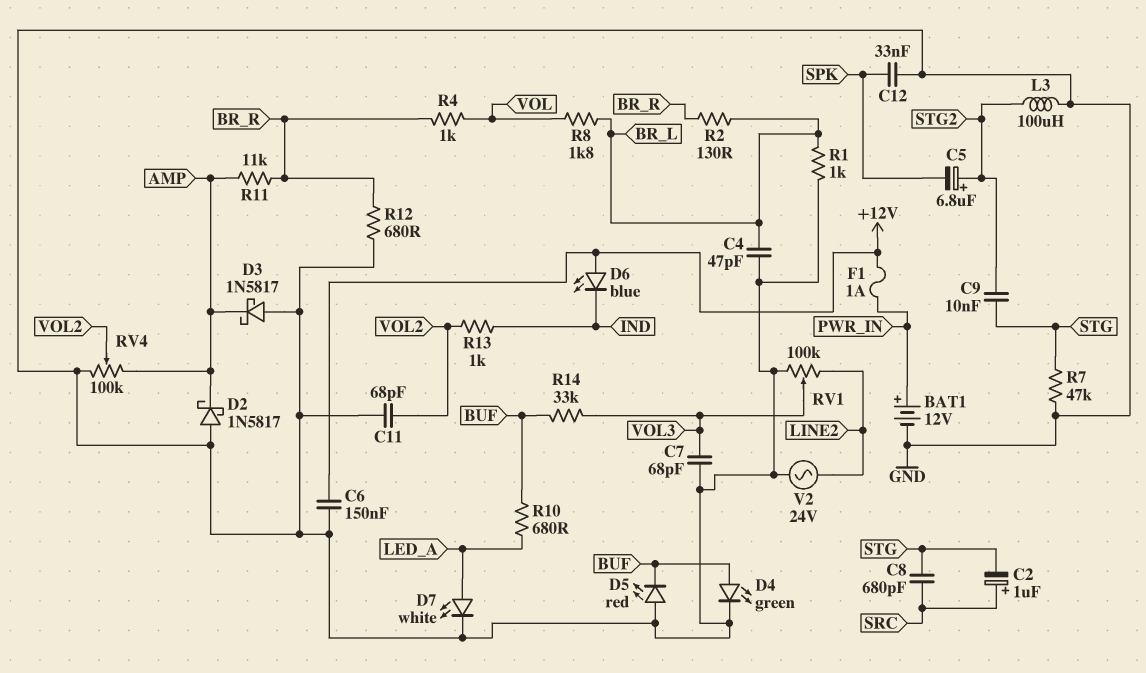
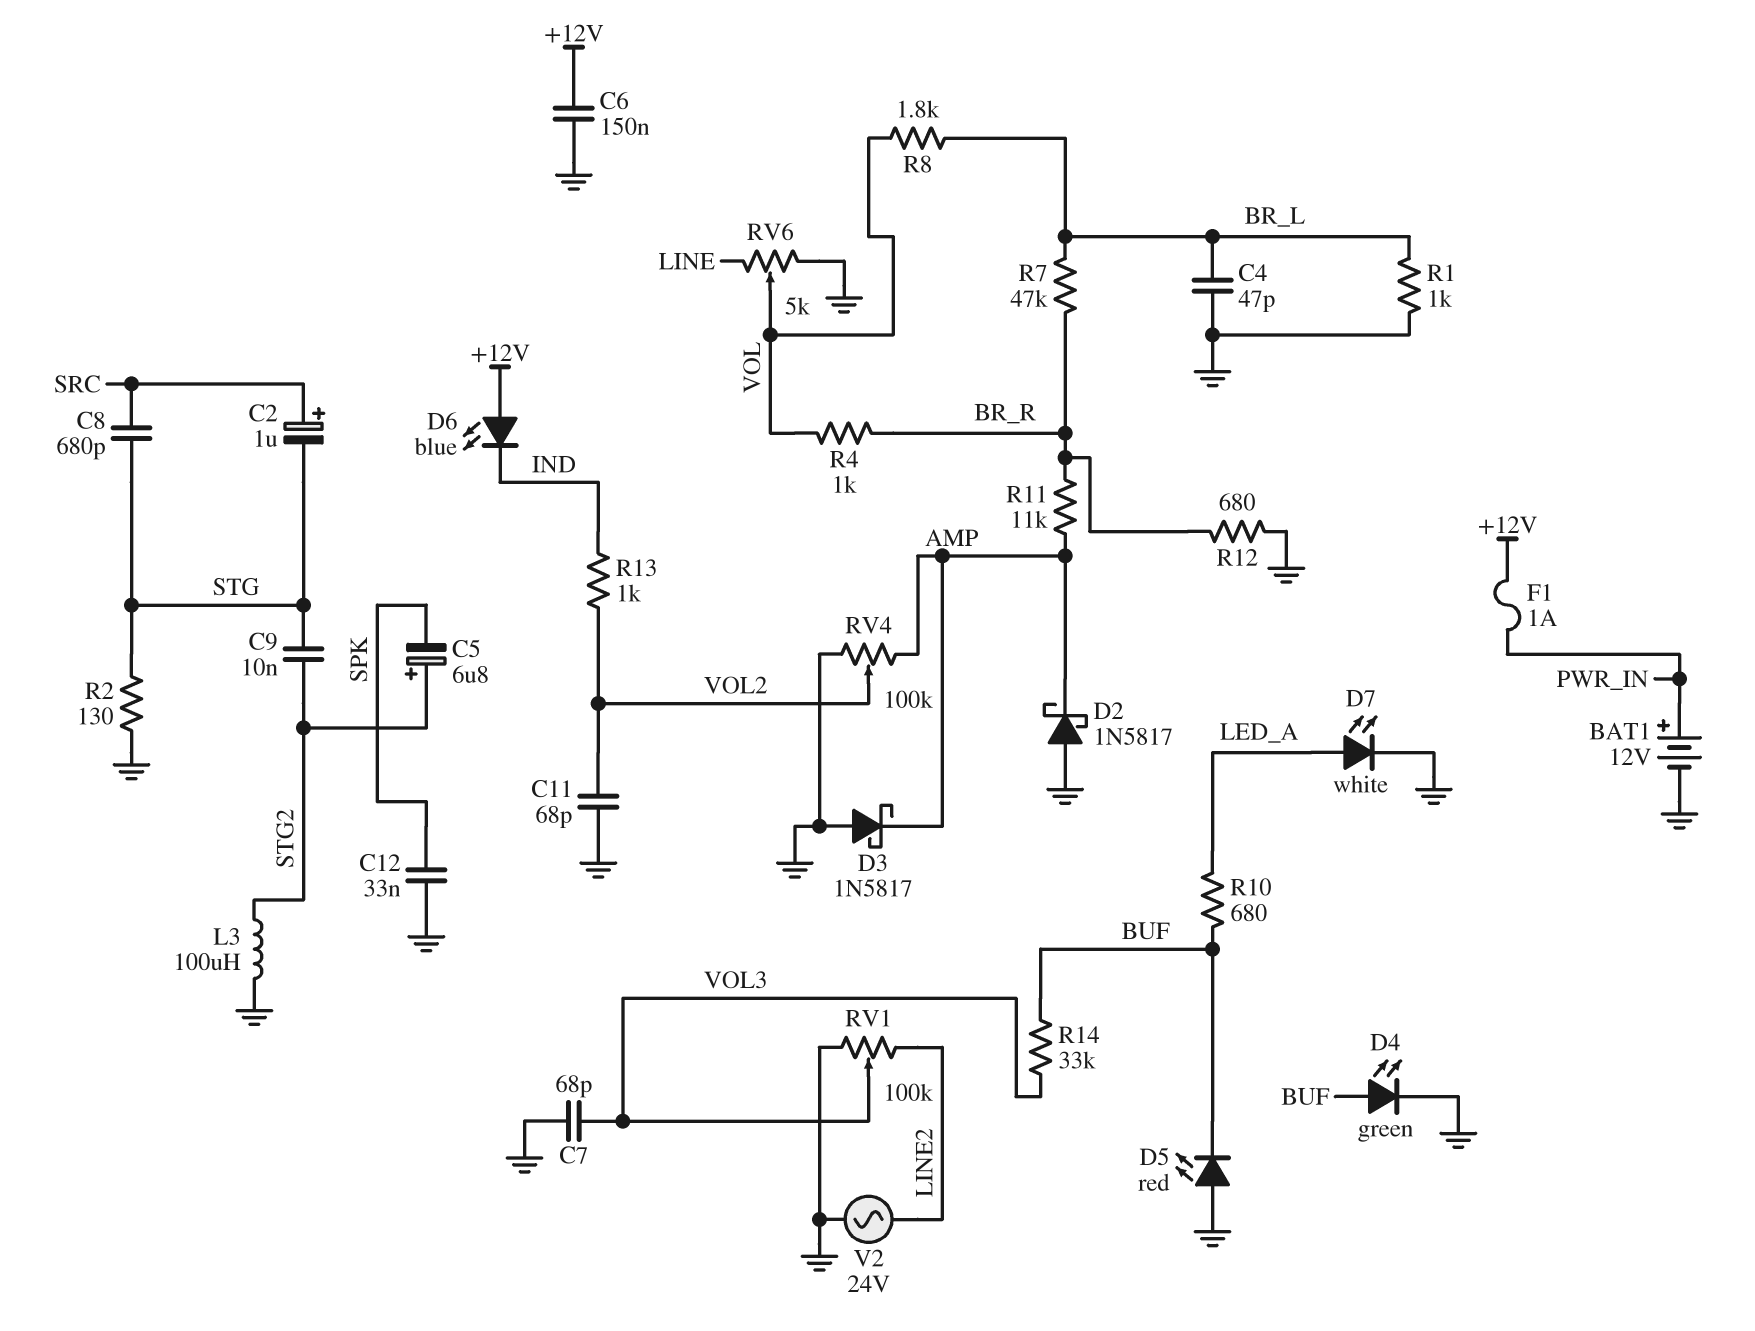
R2: 130 (BR_L, BR_R) -> 130 (GND, STG)
R7: 47k (GND, STG) -> 47k (BR_L, BR_R)
RV6: none -> 5k (GND, LINE, wiper VOL)

